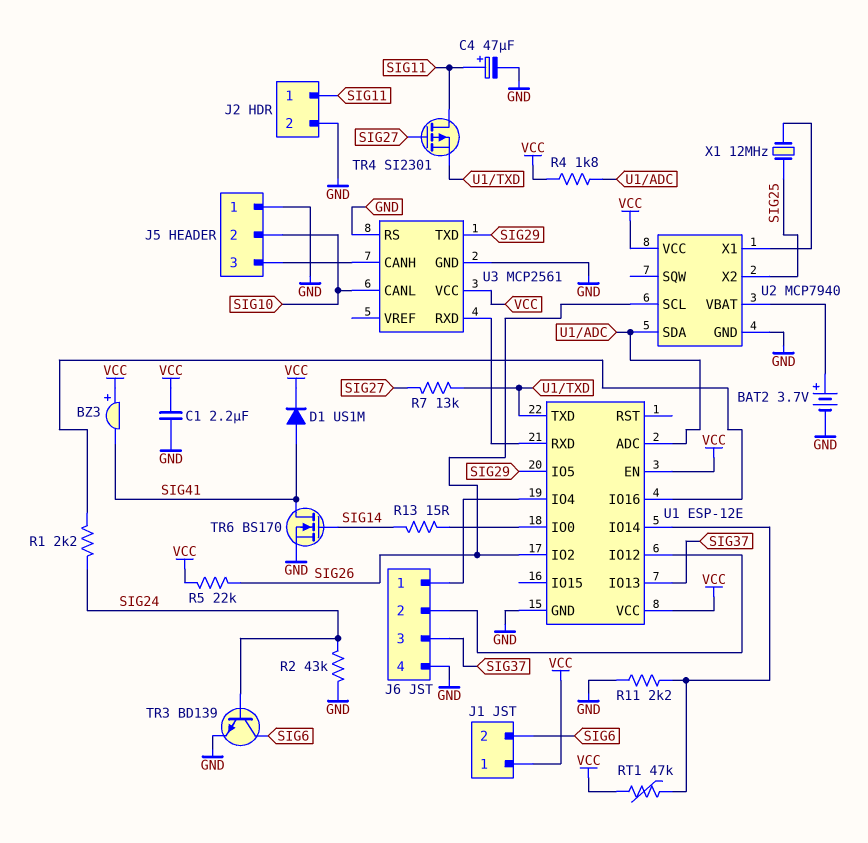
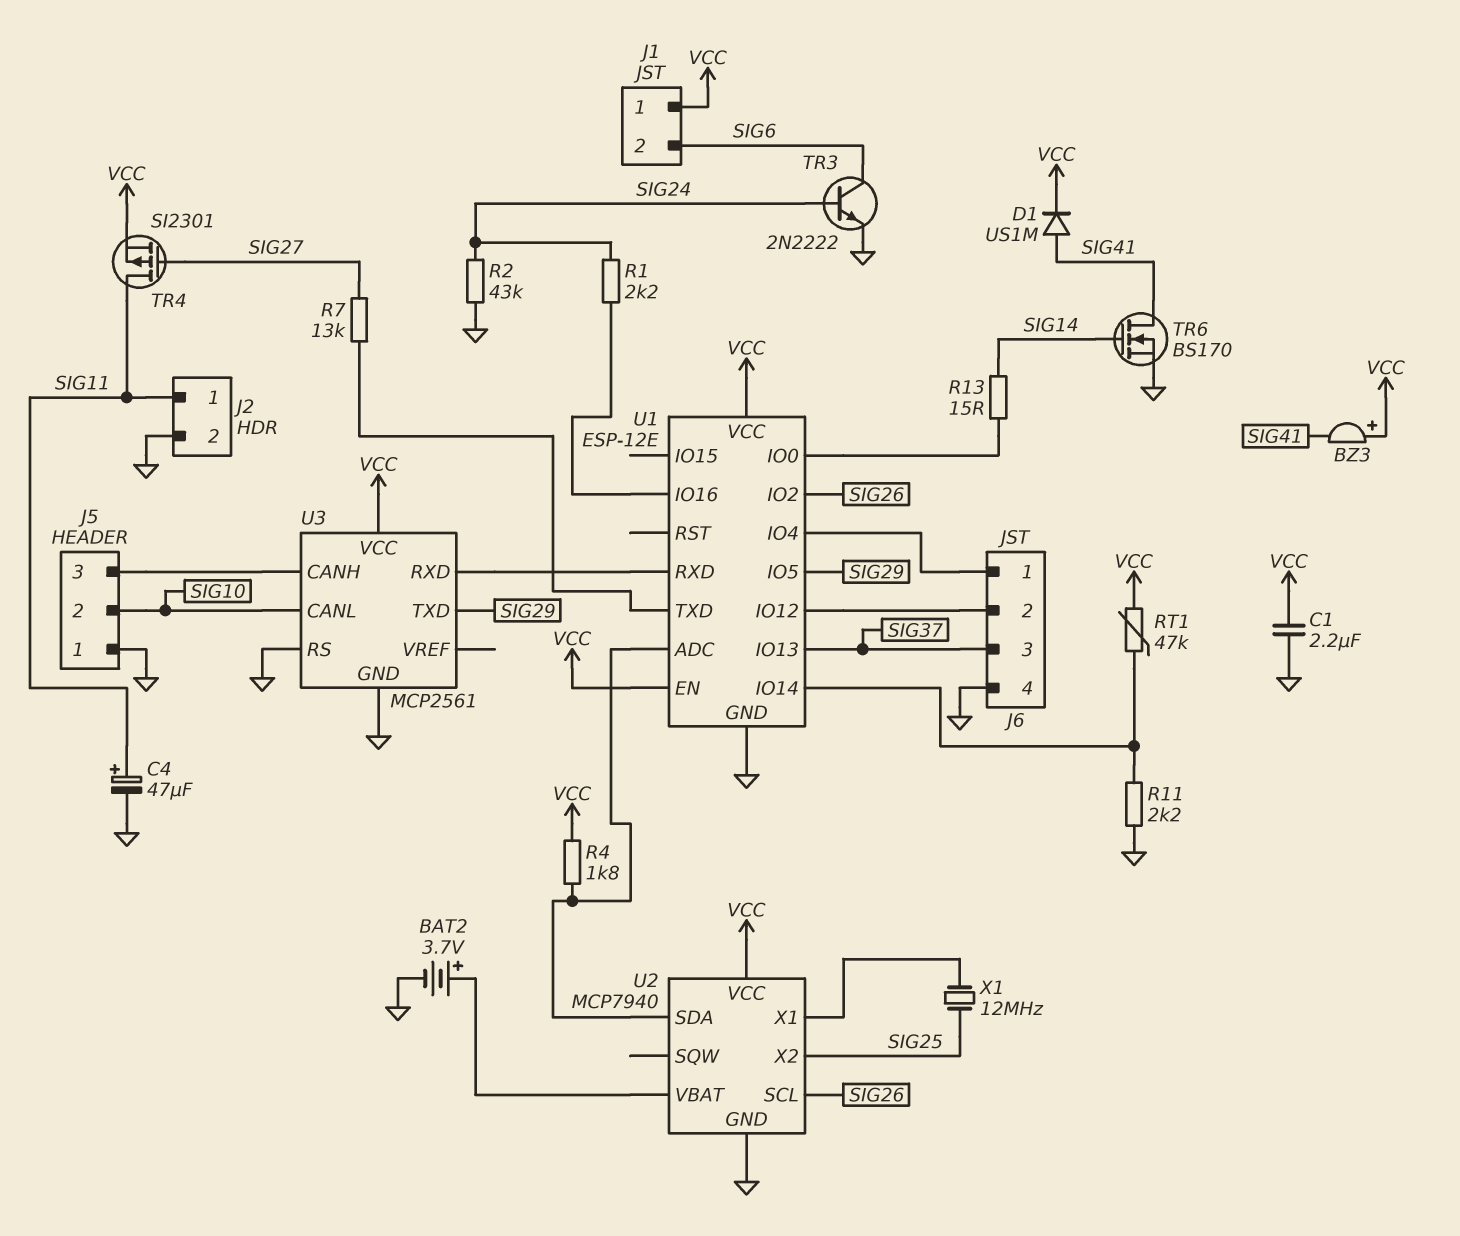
R5: 22k (SIG26, VCC) -> none
TR3: NPN BD139 (B SIG24, C SIG6, E GND) -> NPN 2N2222 (B SIG24, C SIG6, E GND)
TR4: PMOS SI2301 (G SIG27, D SIG11, S U1/TXD) -> PMOS SI2301 (G SIG27, D SIG11, S VCC)

